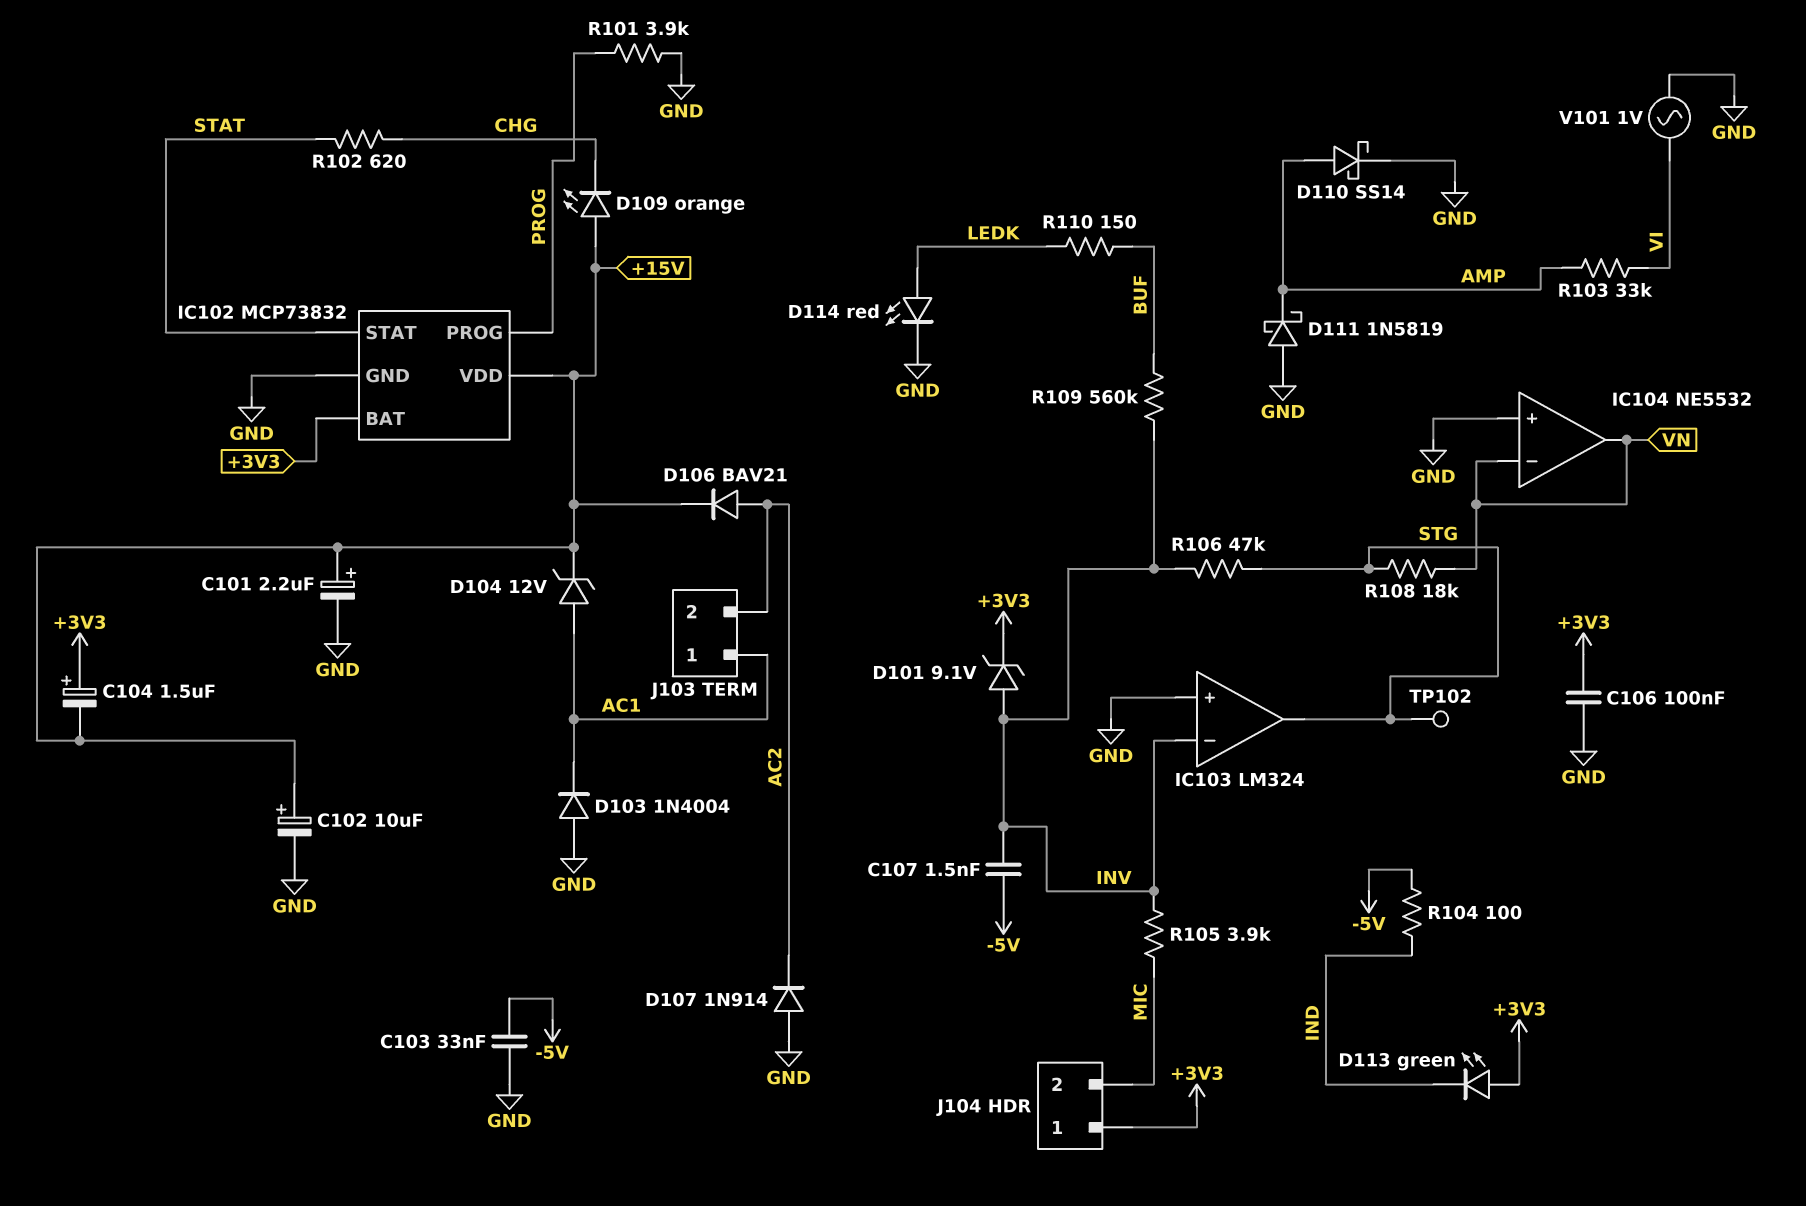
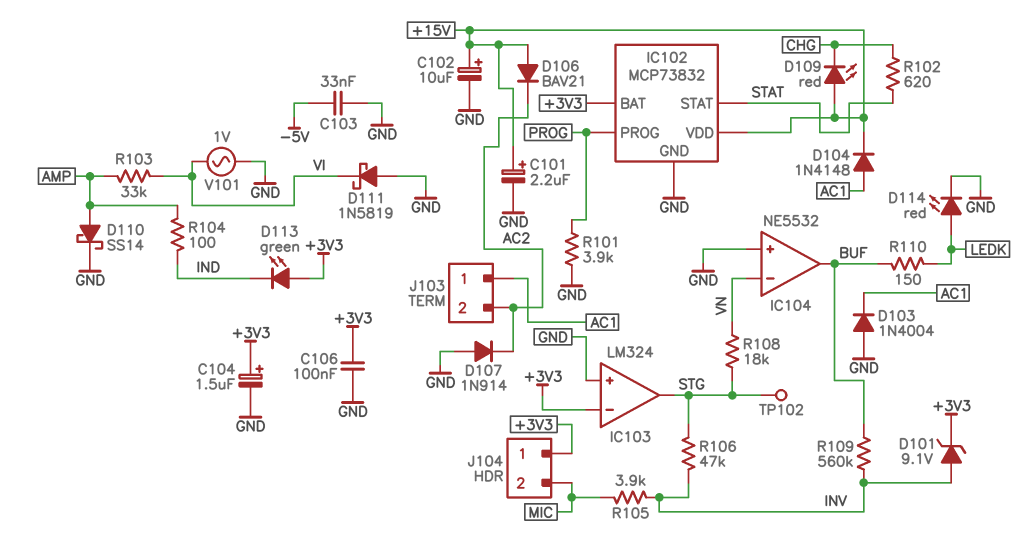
C104: 1.5uF (plus +3V3, minus +15V) -> 1.5uF (plus +3V3, minus GND)
C107: 1.5nF (-5V, INV) -> none
D104: zener 12V (A AC1, K +15V) -> diode 1N4148 (A AC1, K +15V)
D106: diode BAV21 (A AC2, K +15V) -> diode BAV21 (A +15V, K AC2)
D109: LED orange (A +15V, K CHG) -> LED red (A +15V, K CHG)
D111: schottky 1N5819 (A GND, K AMP) -> schottky 1N5819 (A GND, K VI)
IC103 pin in-: INV -> +3V3
IC104 pin out: VN -> BUF
R104: 100 (-5V, IND) -> 100 (AMP, IND)

